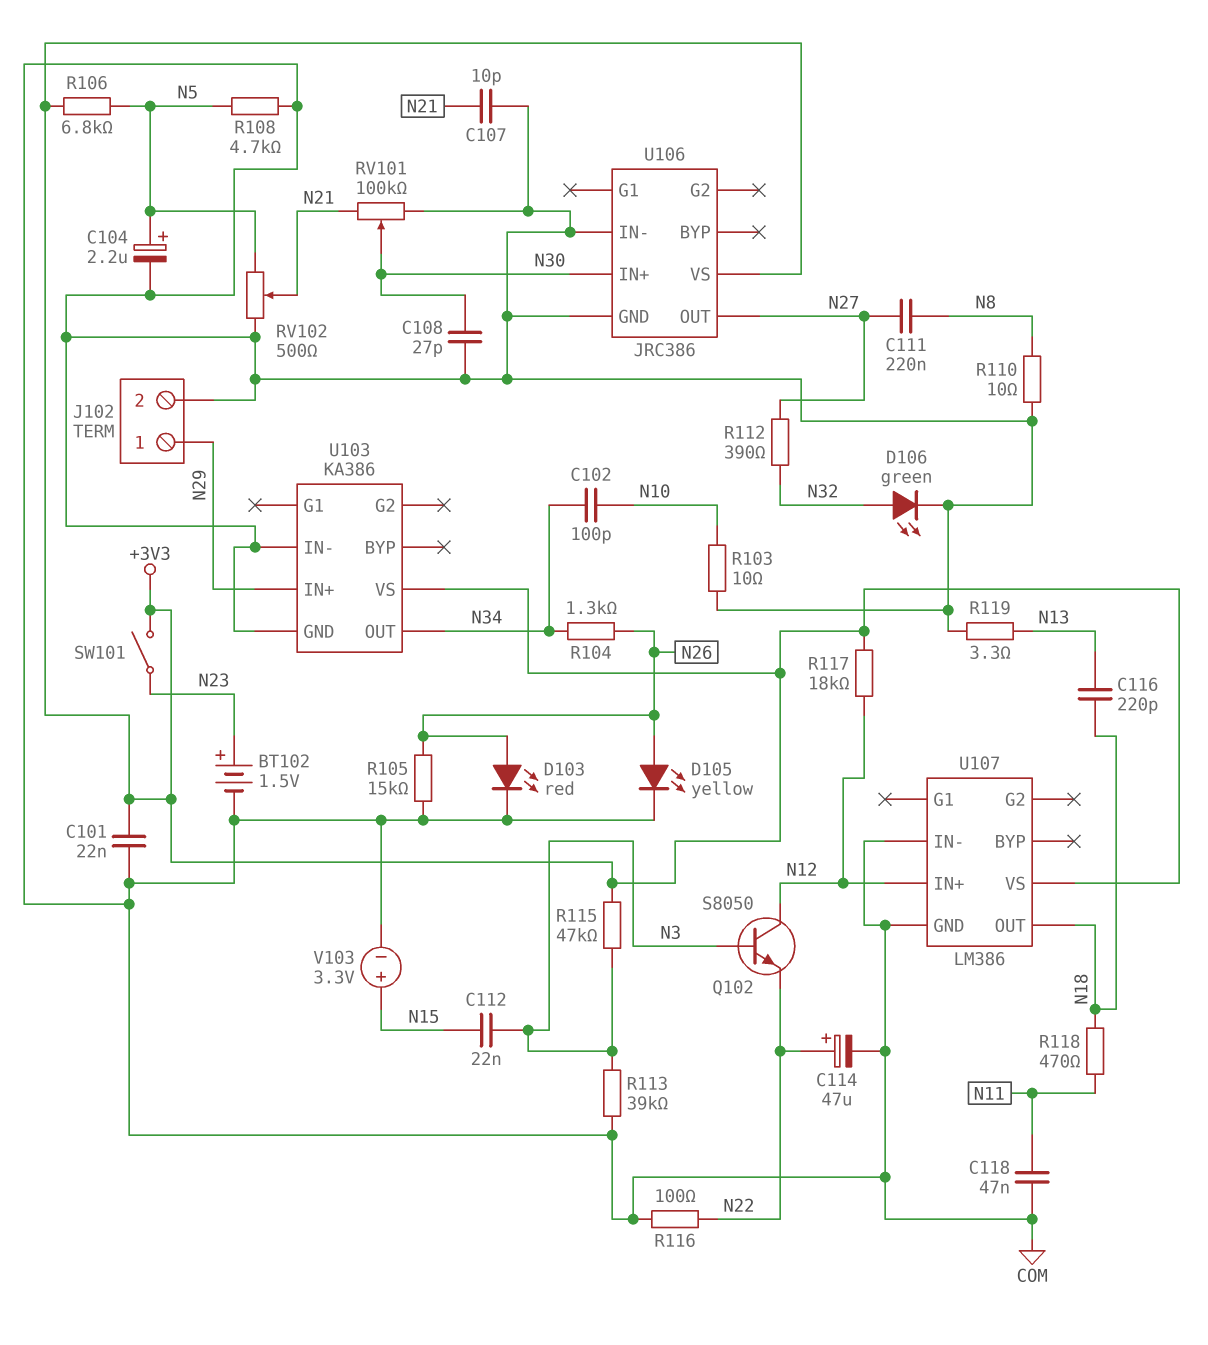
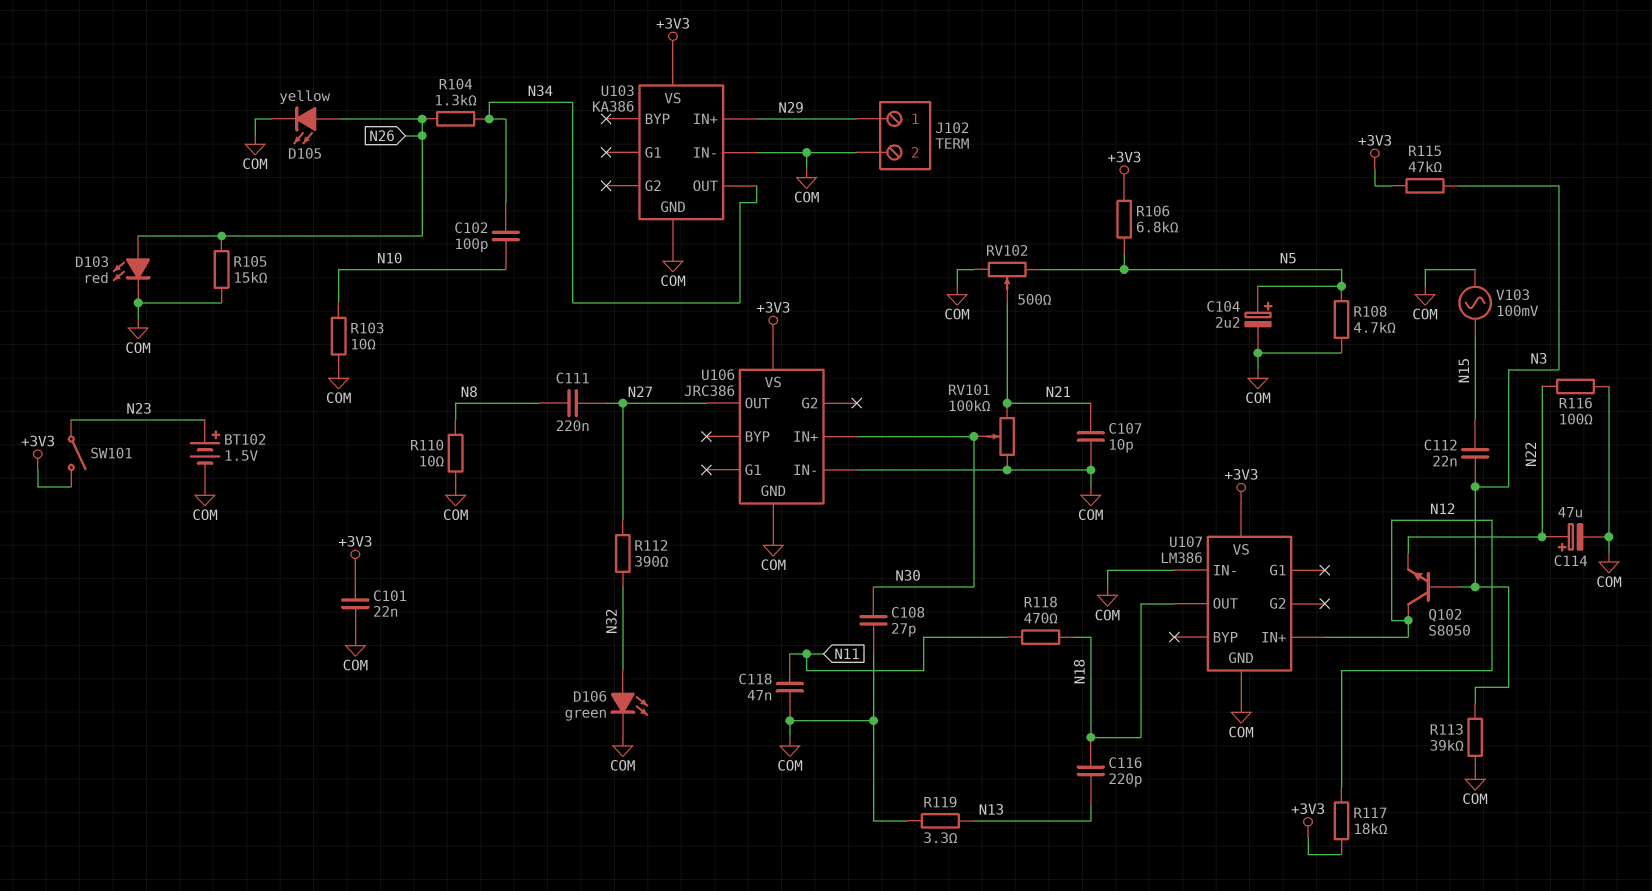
V103: 3.3V (plus N15, minus COM) -> AC 100mV (COM, N15)

